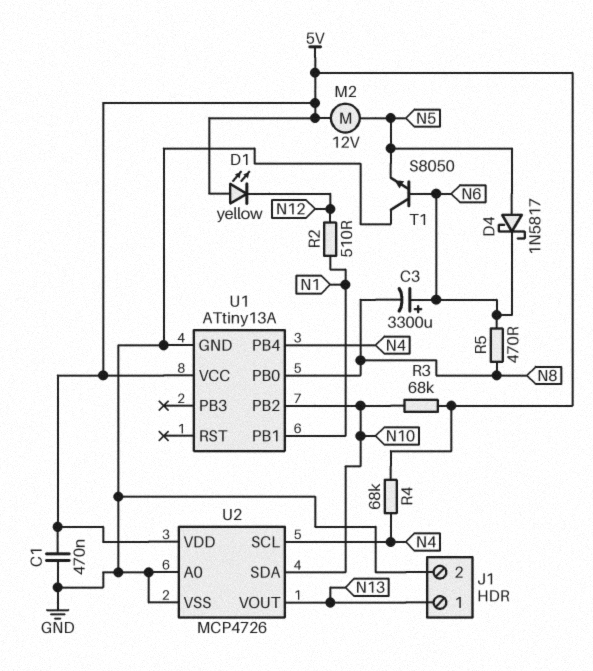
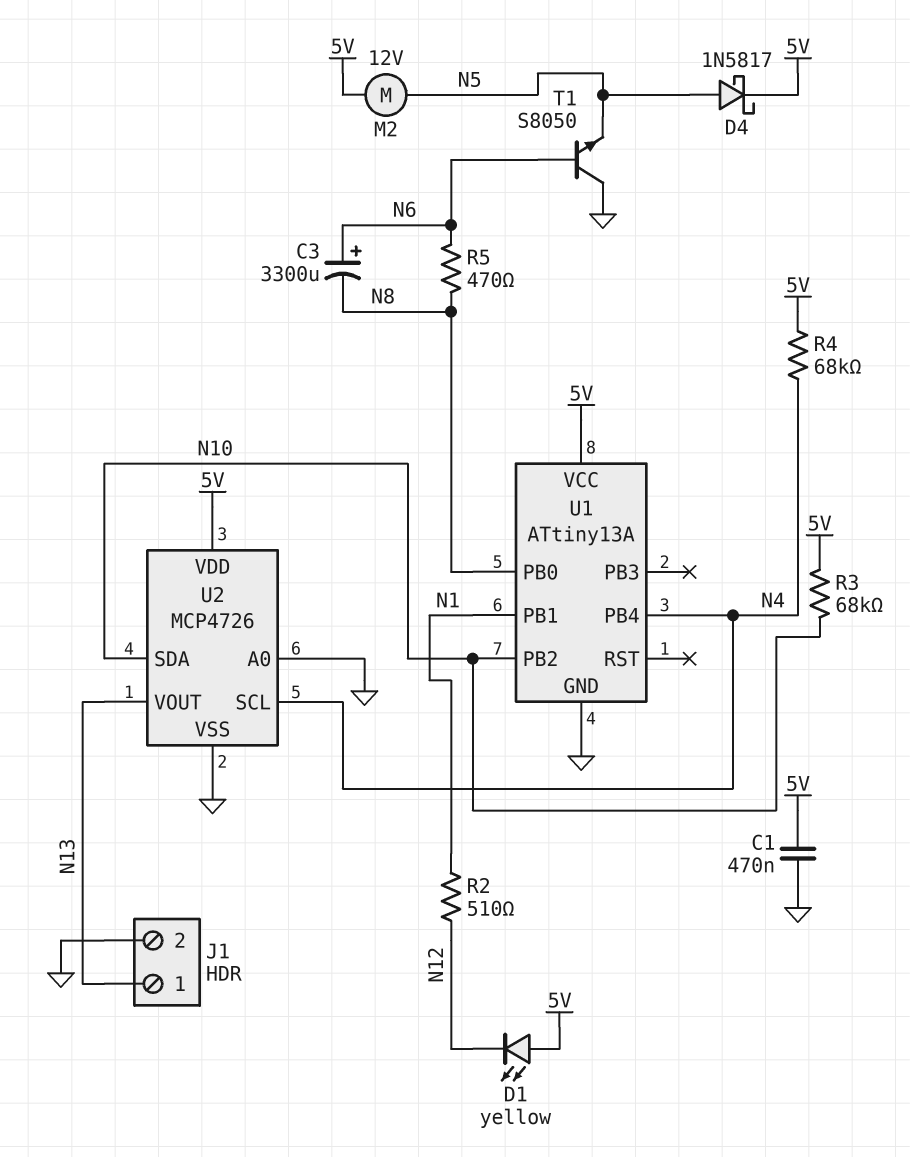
D4: schottky 1N5817 (A N5, K N6) -> schottky 1N5817 (A N5, K 5V)

